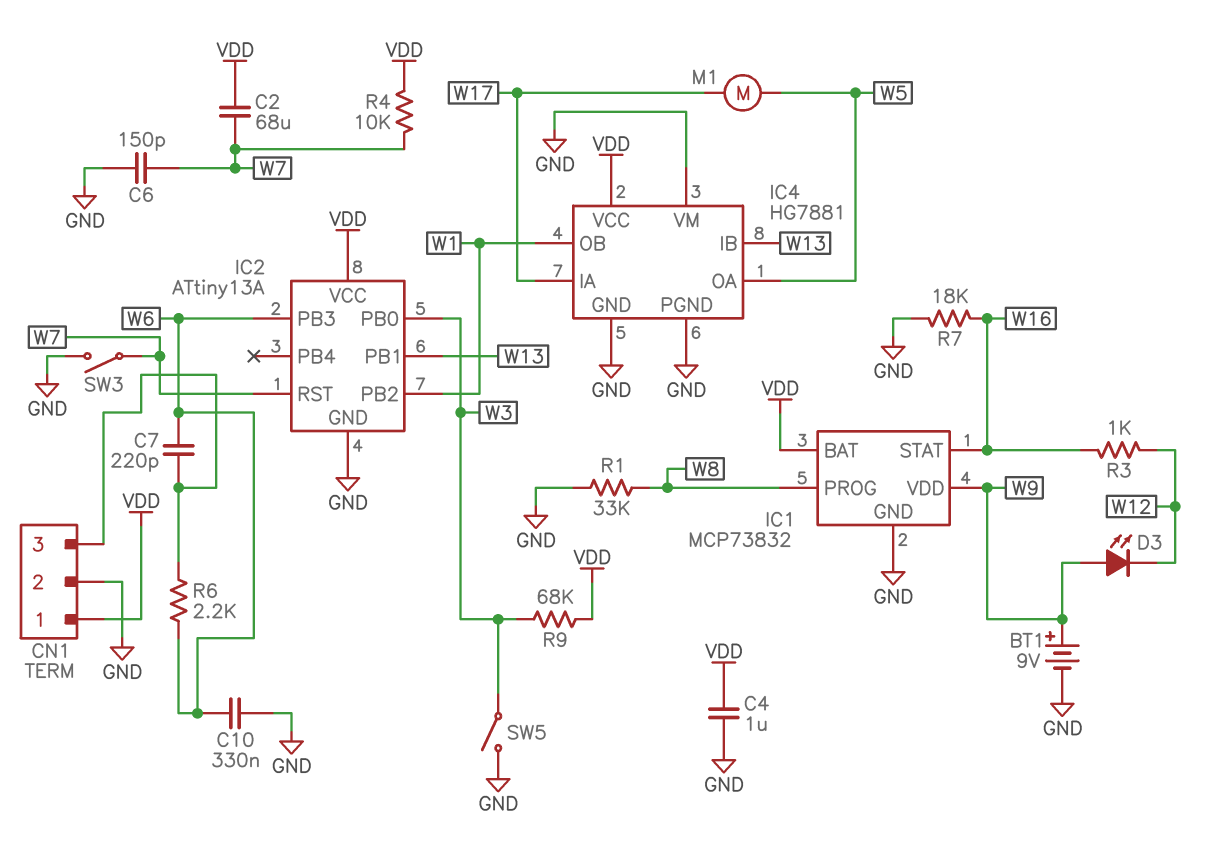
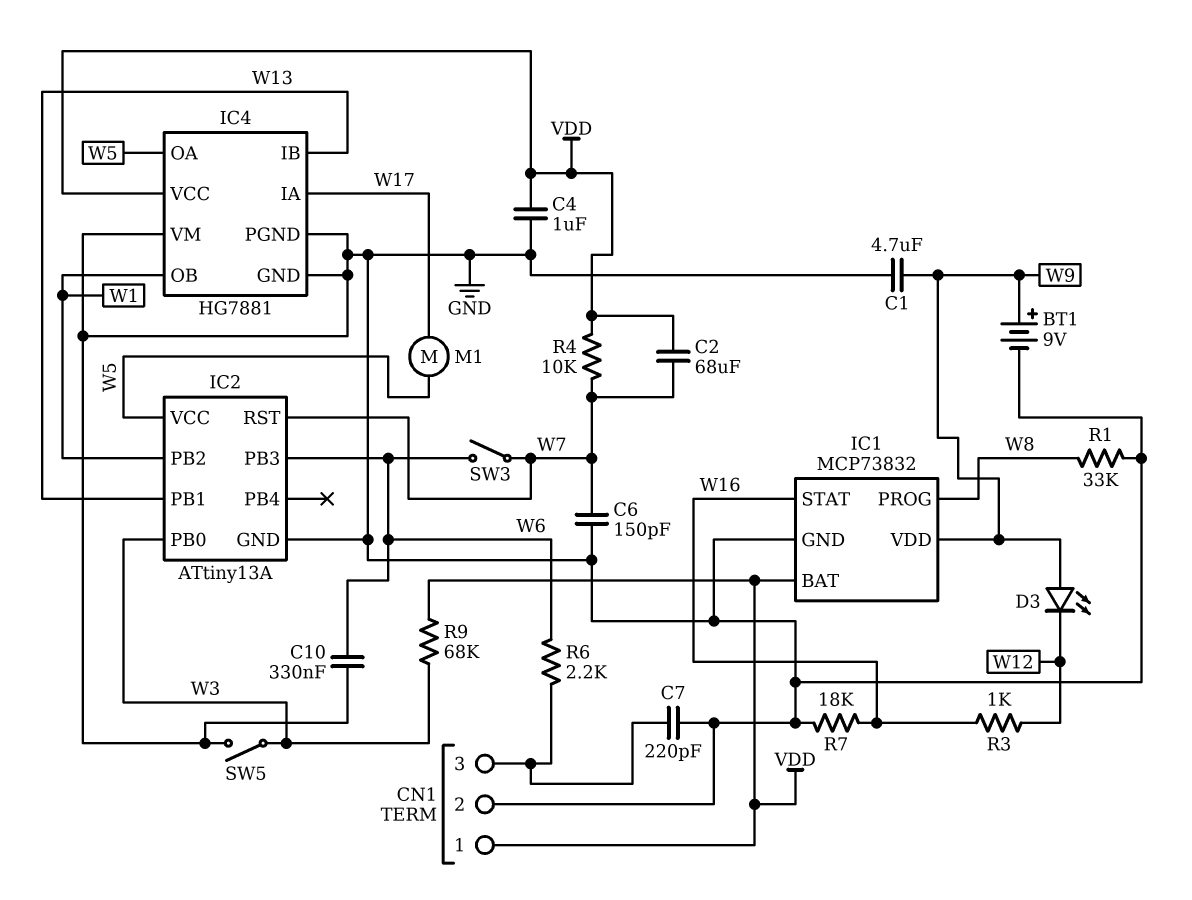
C1: none -> 4.7uF (GND, W9)
C7: 220pF (CN1/3, W6) -> 220pF (CN1/3, GND)
IC2 pin VCC: VDD -> W5
SW3: switch (GND, W7) -> switch (W6, W7)

